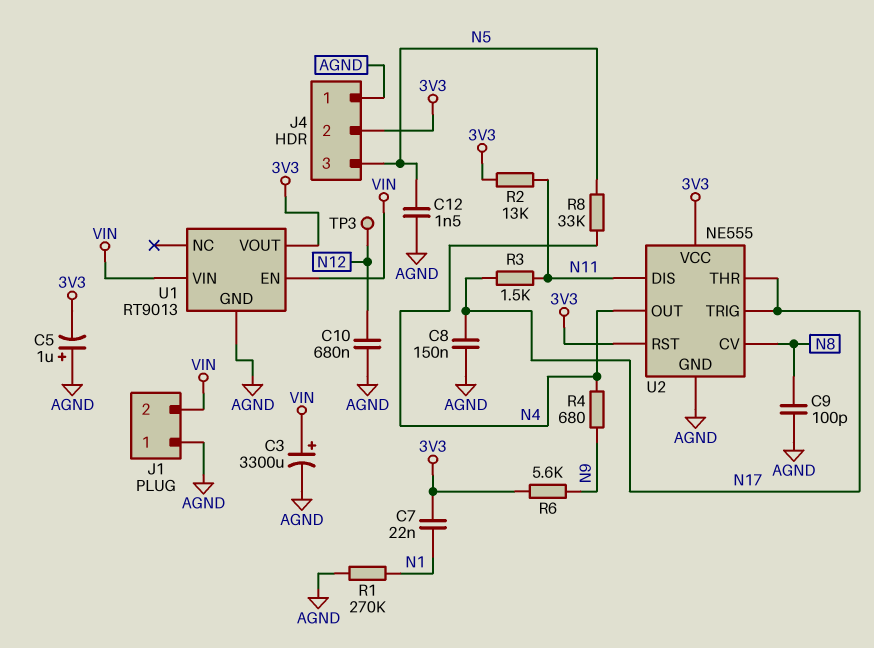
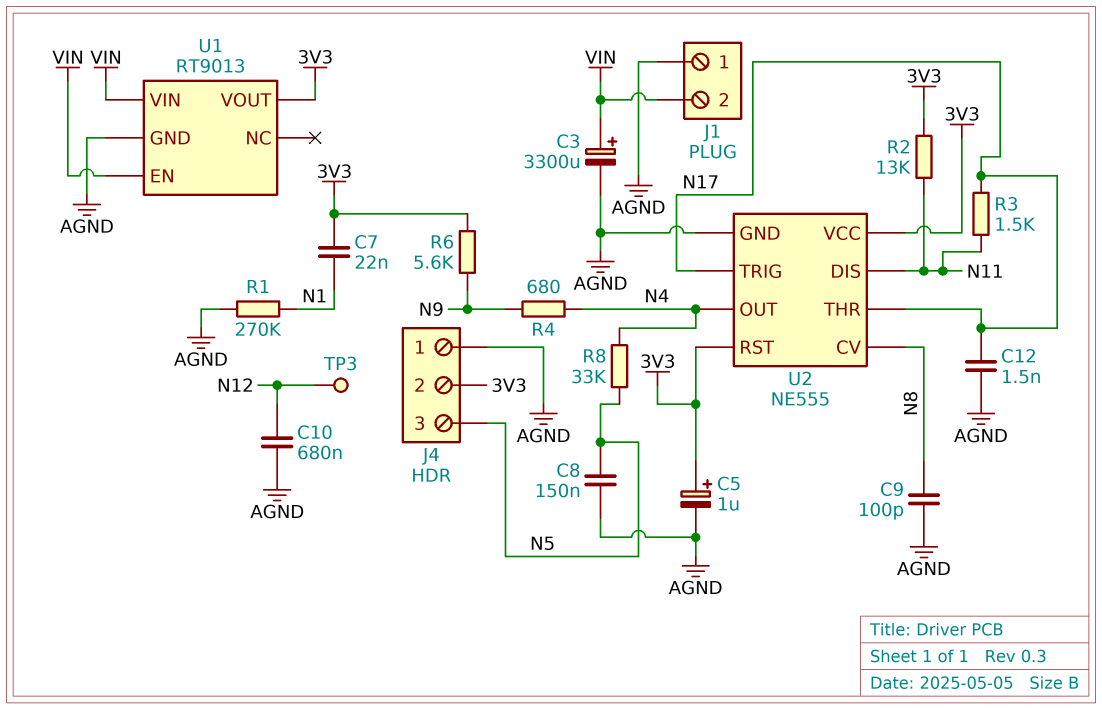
C5: 1uF (plus AGND, minus 3V3) -> 1uF (plus 3V3, minus AGND)
C8: 150nF (AGND, N17) -> 150nF (AGND, N5)
C12: 1.5nF (AGND, N5) -> 1.5nF (AGND, N17)

